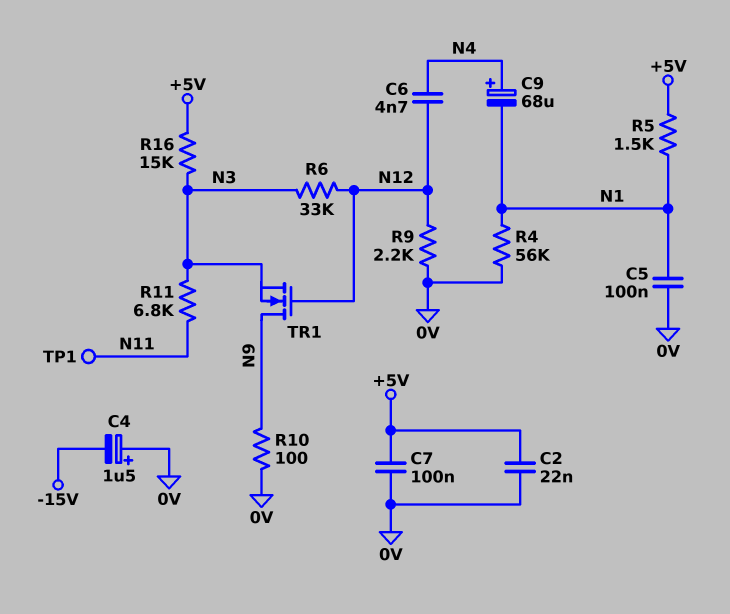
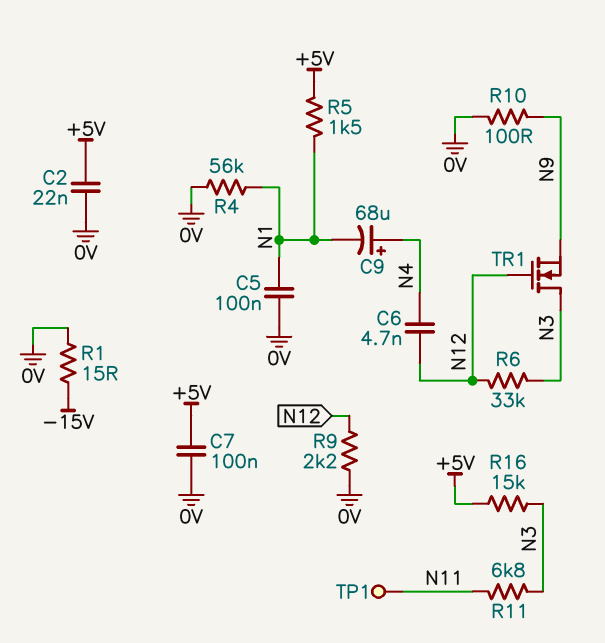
C4: 1.5uF (plus 0V, minus -15V) -> none
R1: none -> 15 (-15V, 0V)
TR1: NMOS (G N12, D N9, S N3) -> NMOS (G N12, D N3, S N9)

